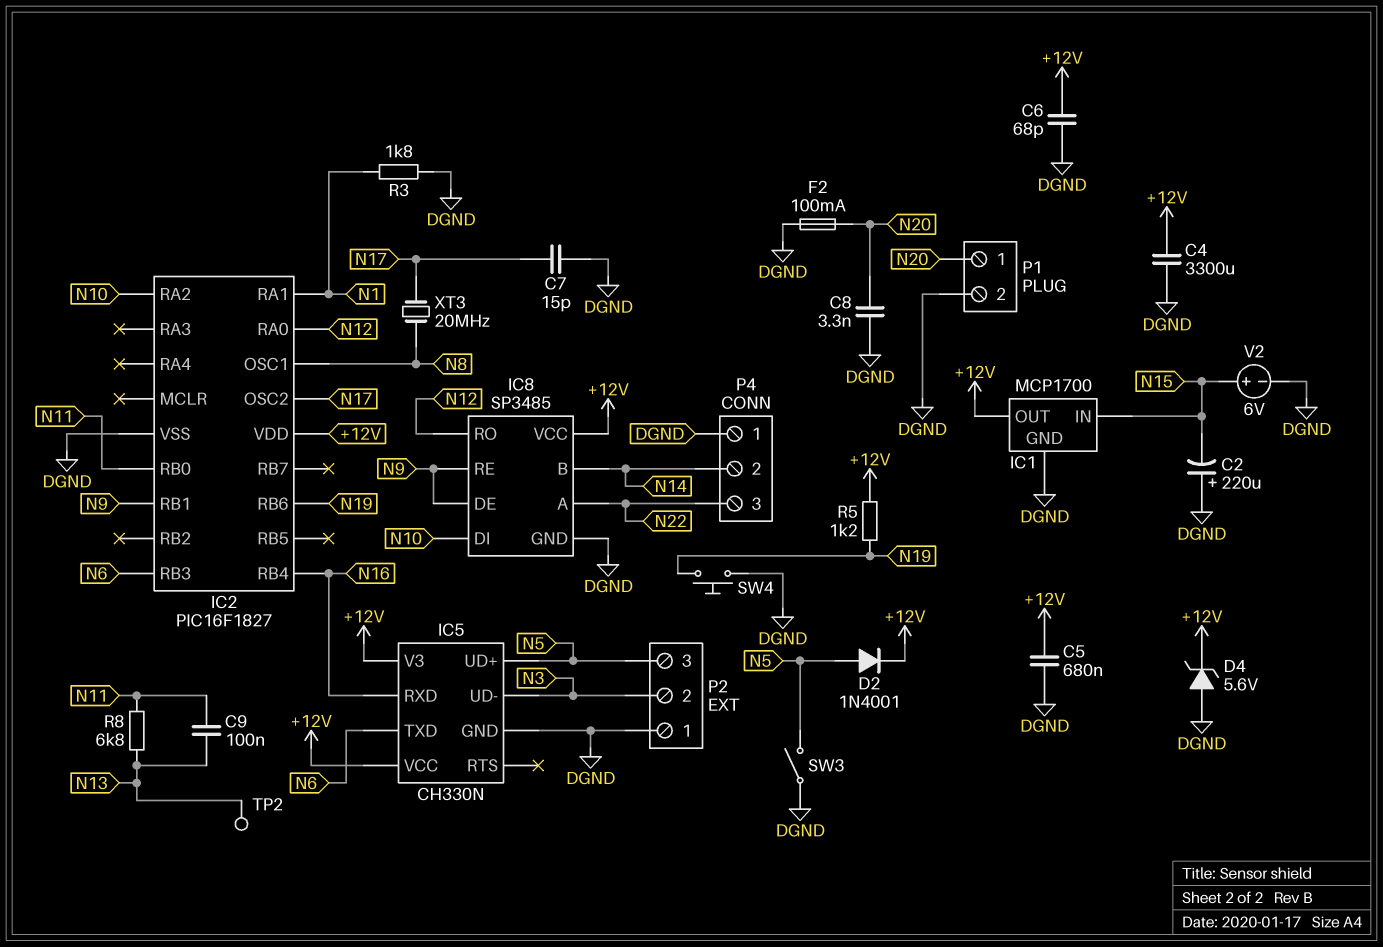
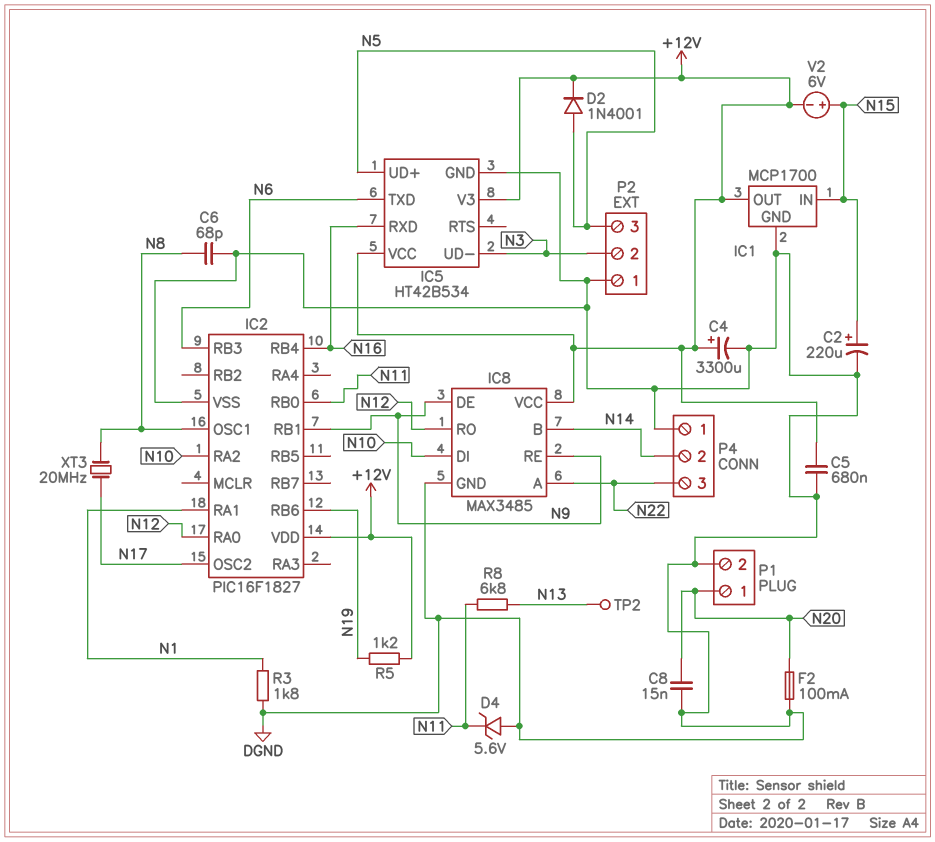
C2: 220uF (plus DGND, minus N15) -> 220uF (plus N15, minus DGND)
C4: 3300uF (+12V, DGND) -> 3300uF (plus +12V, minus DGND)
C6: 68pF (+12V, DGND) -> 68pF (DGND, N8)
C7: 15pF (DGND, N17) -> none
C8: 3.3nF (DGND, N20) -> 15nF (DGND, N20)
C9: 100nF (N11, N13) -> none
D4: zener 5.6V (A DGND, K +12V) -> zener 5.6V (A DGND, K N11)
IC5: CH330N -> HT42B534
IC8: SP3485 -> MAX3485
SW3: switch (DGND, N5) -> none
SW4: button (DGND, N19) -> none
V2: 6V (plus N15, minus DGND) -> 6V (plus N15, minus +12V)

